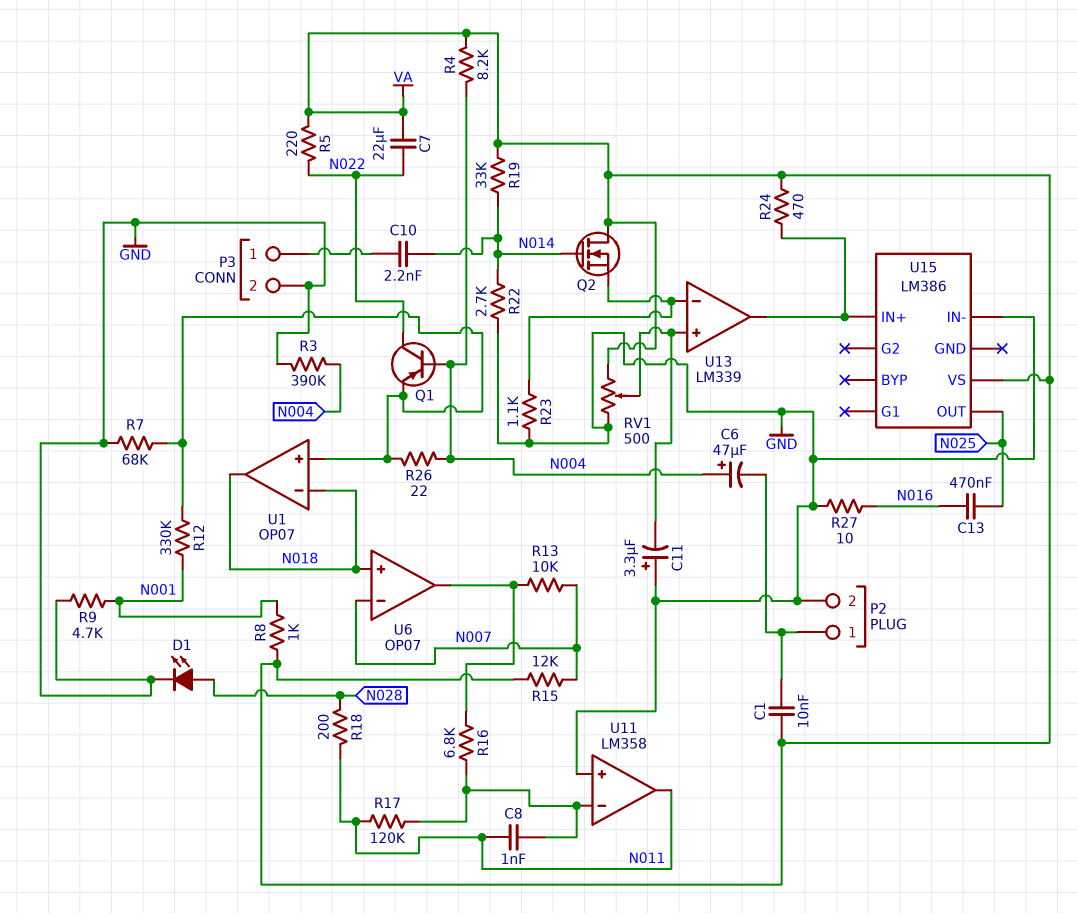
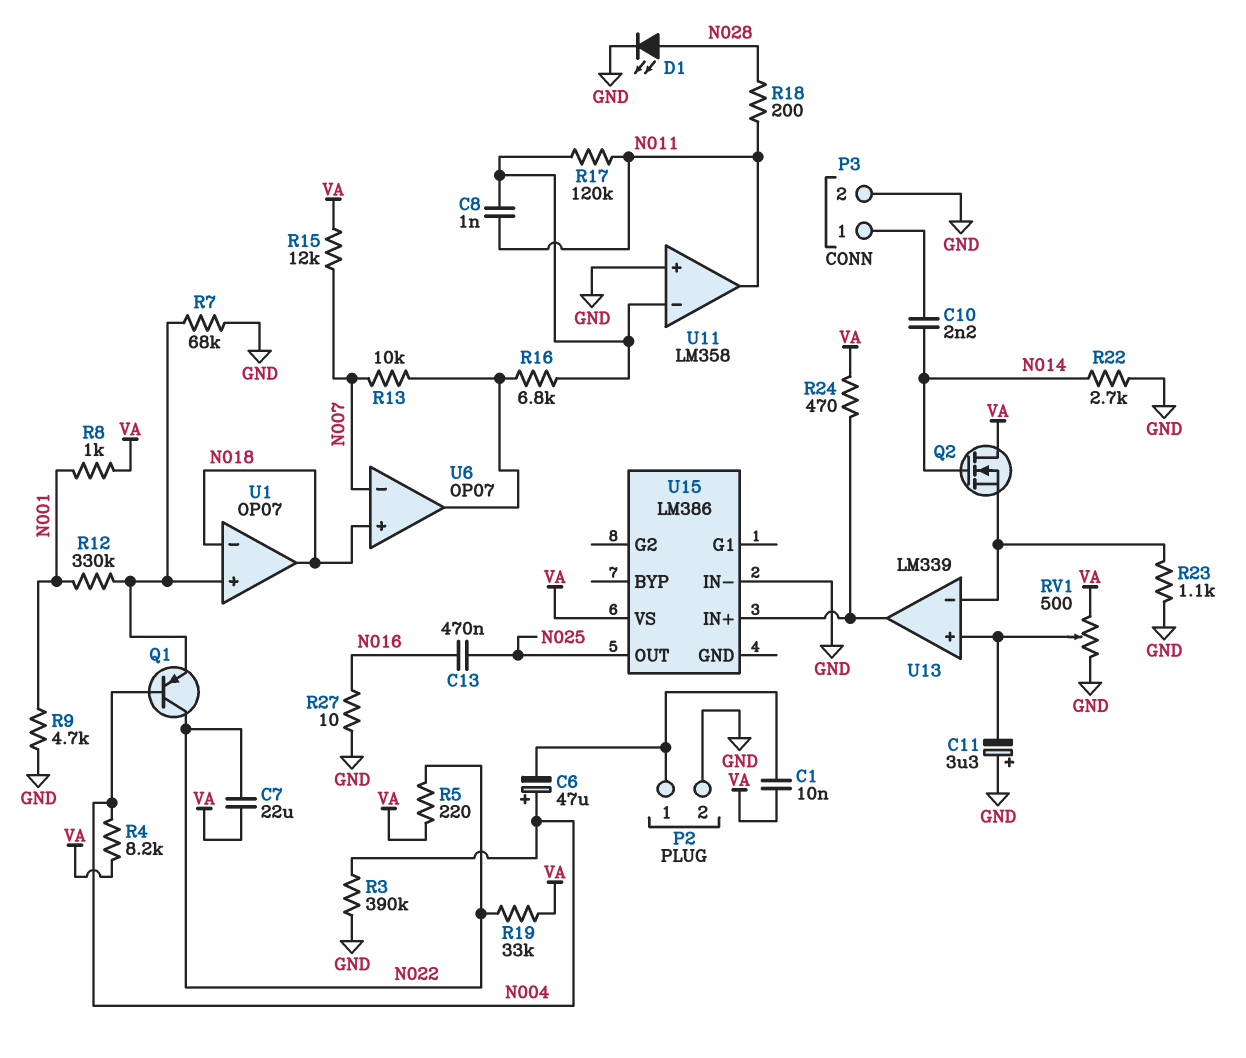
R19: 33k (N014, VA) -> 33k (N022, VA)
R26: 22 (N004, U1/in+) -> none

